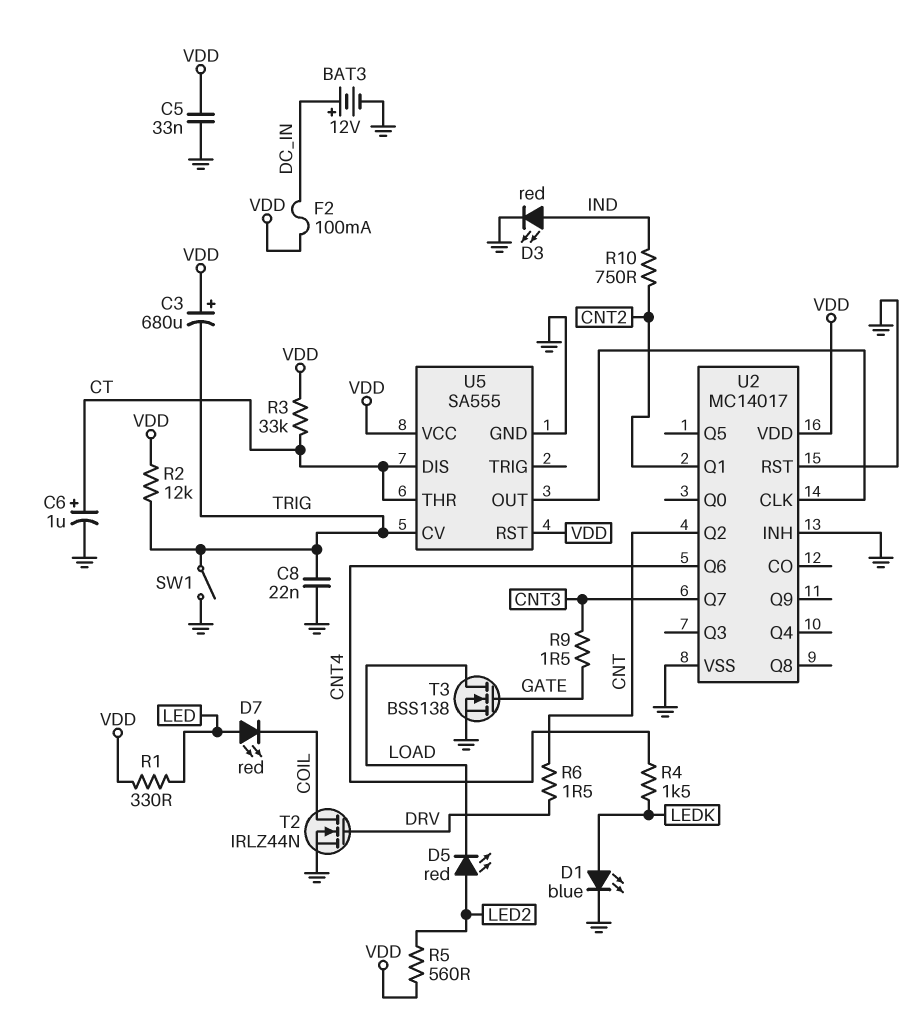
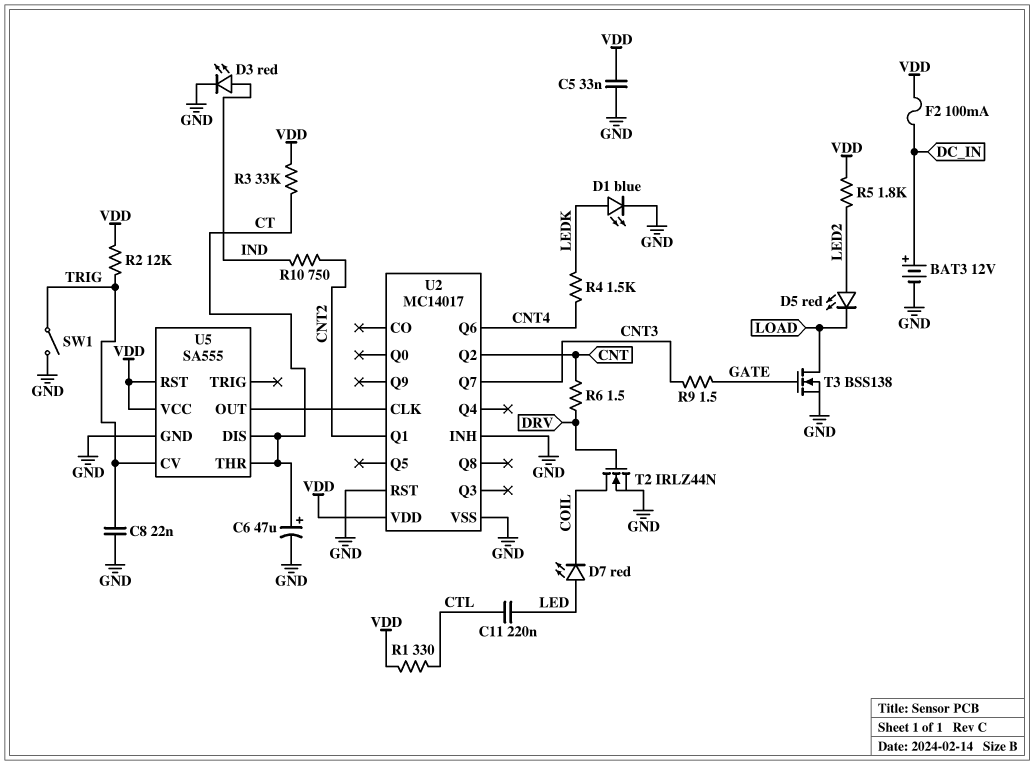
C3: 680uF (plus VDD, minus TRIG) -> none
C6: 1uF (plus CT, minus GND) -> 47uF (plus CT, minus GND)
C11: none -> 220nF (CTL, LED)
R1: 330 (LED, VDD) -> 330 (CTL, VDD)
R5: 560 (LED2, VDD) -> 1.8k (LED2, VDD)

